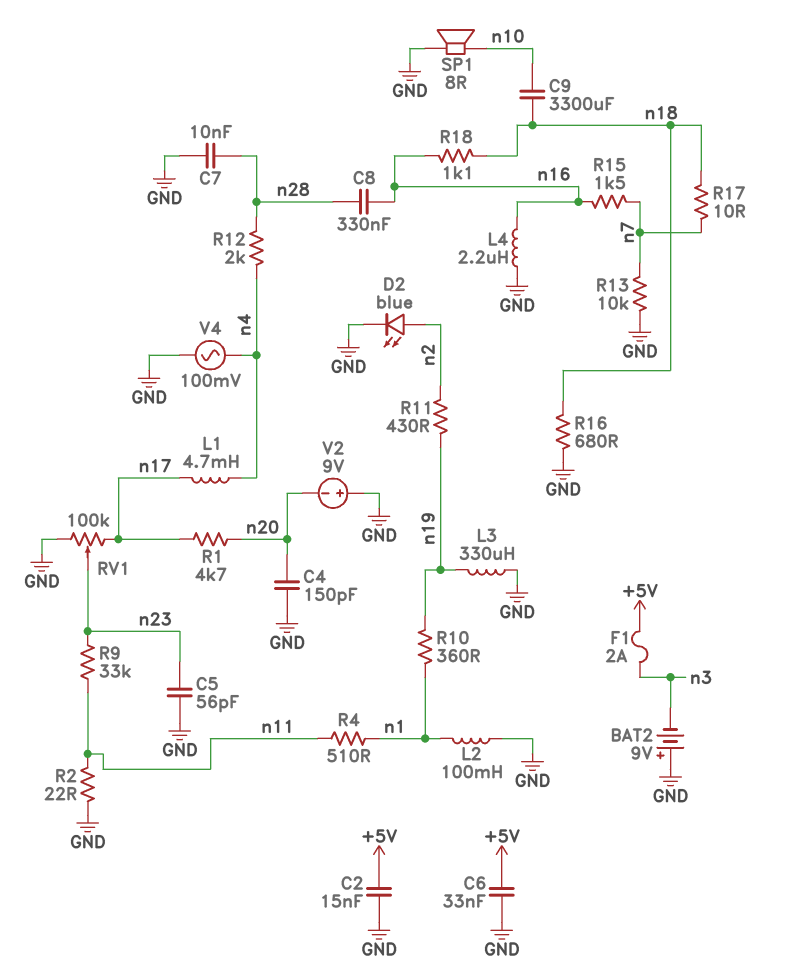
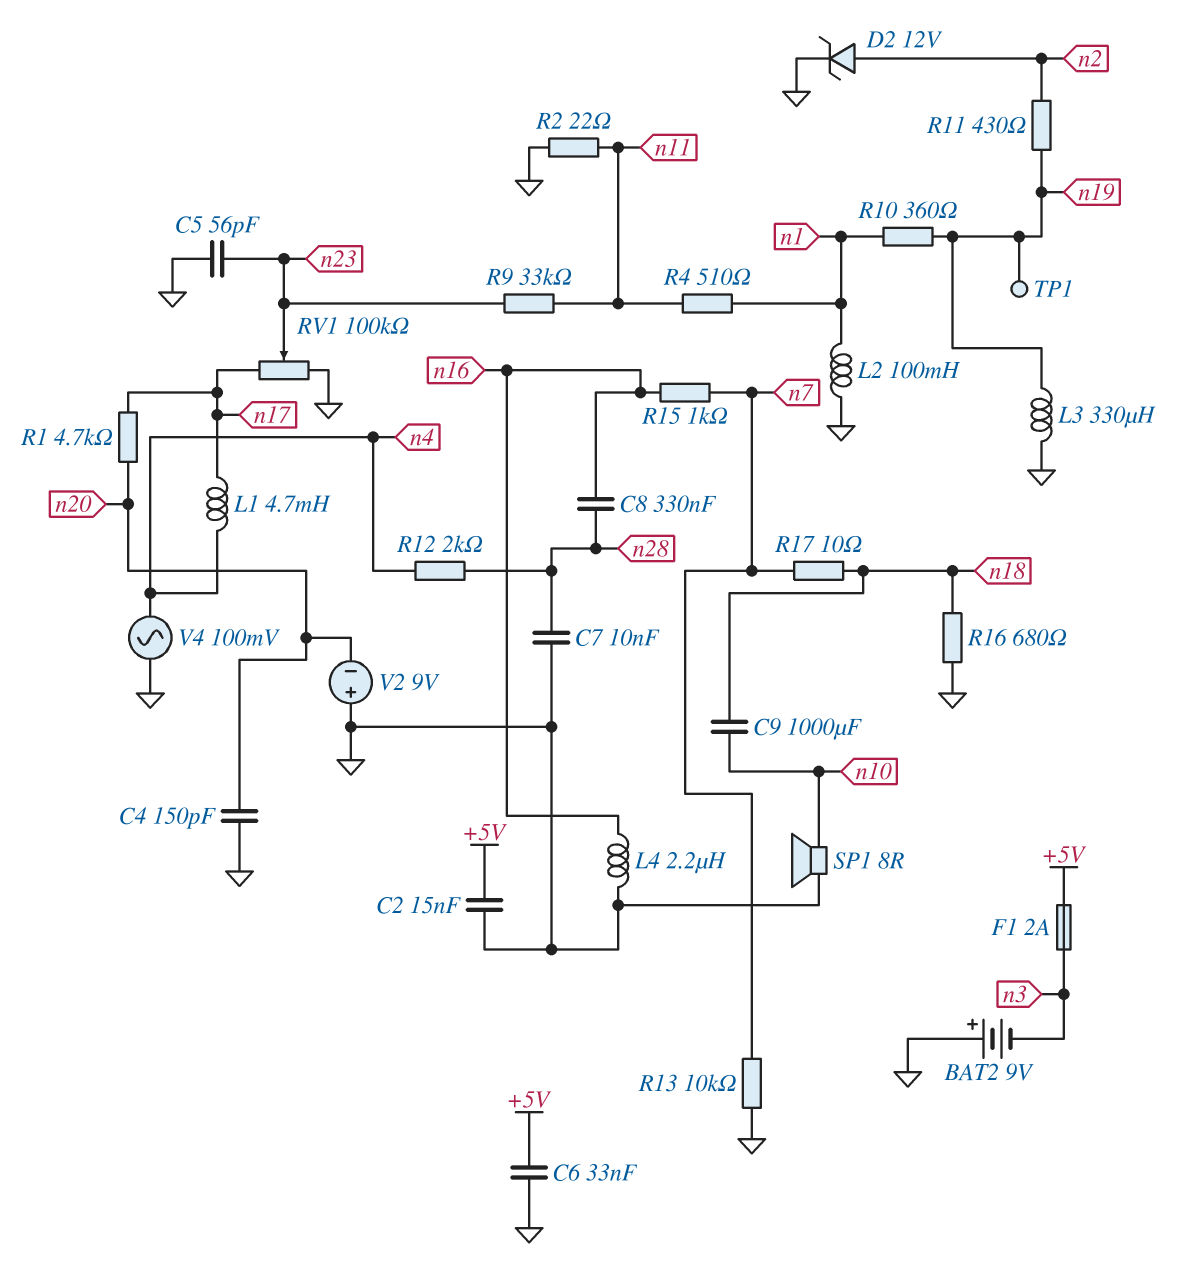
C9: 3300uF (n10, n18) -> 1000uF (n10, n18)
D2: LED blue (A n2, K GND) -> zener 12V (A n2, K GND)
R15: 1.5k (n7, n16) -> 1k (n7, n16)
R18: 1.1k (n16, n18) -> none
TP1: none -> test point (n19)

